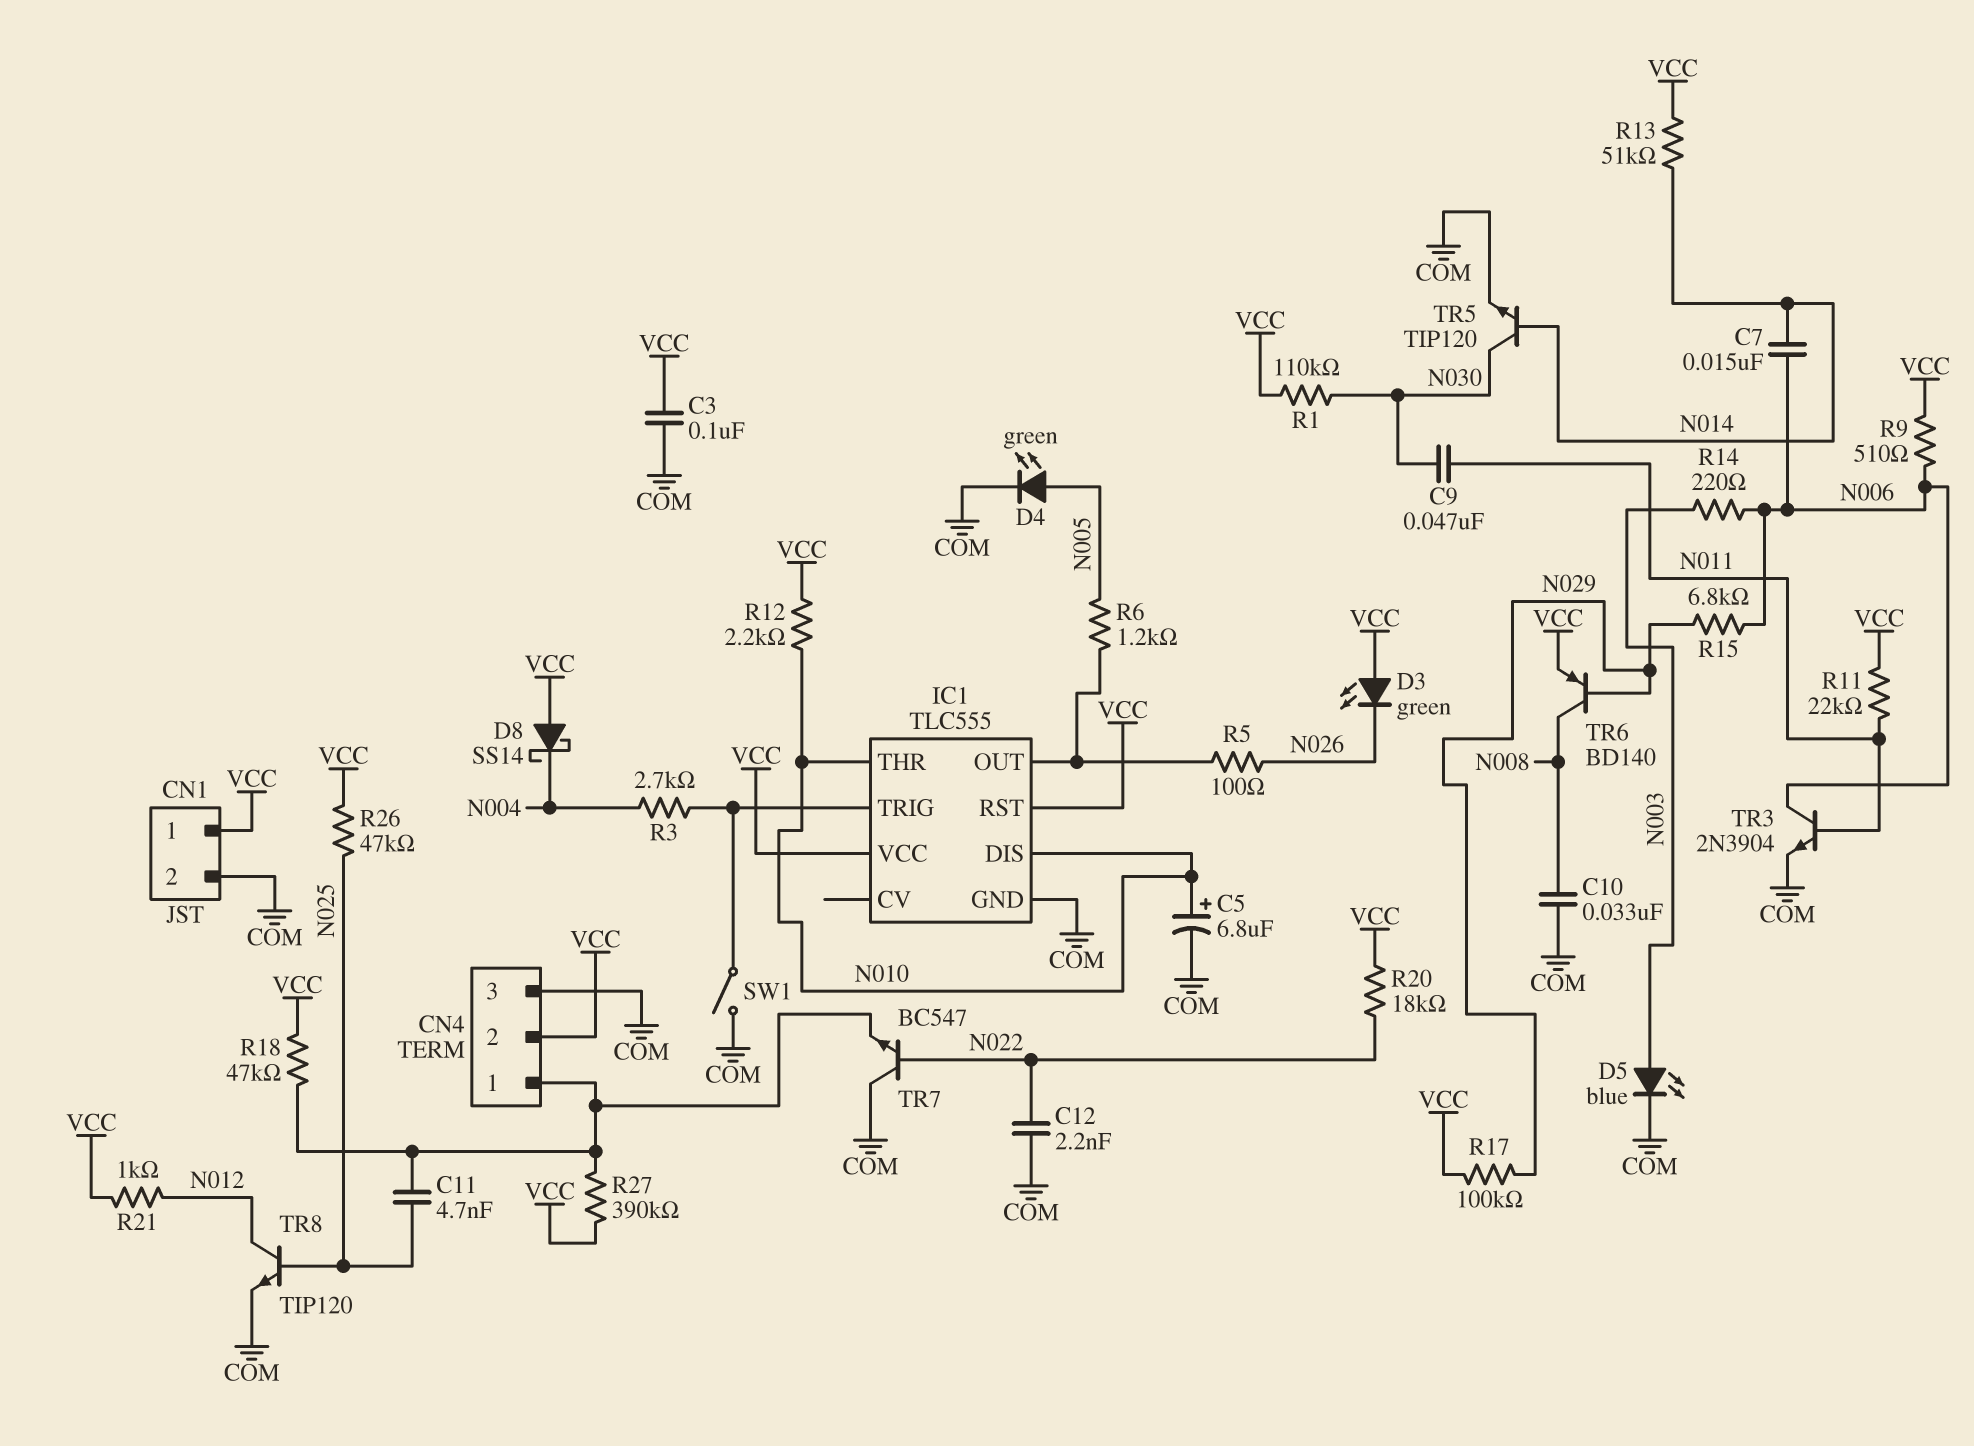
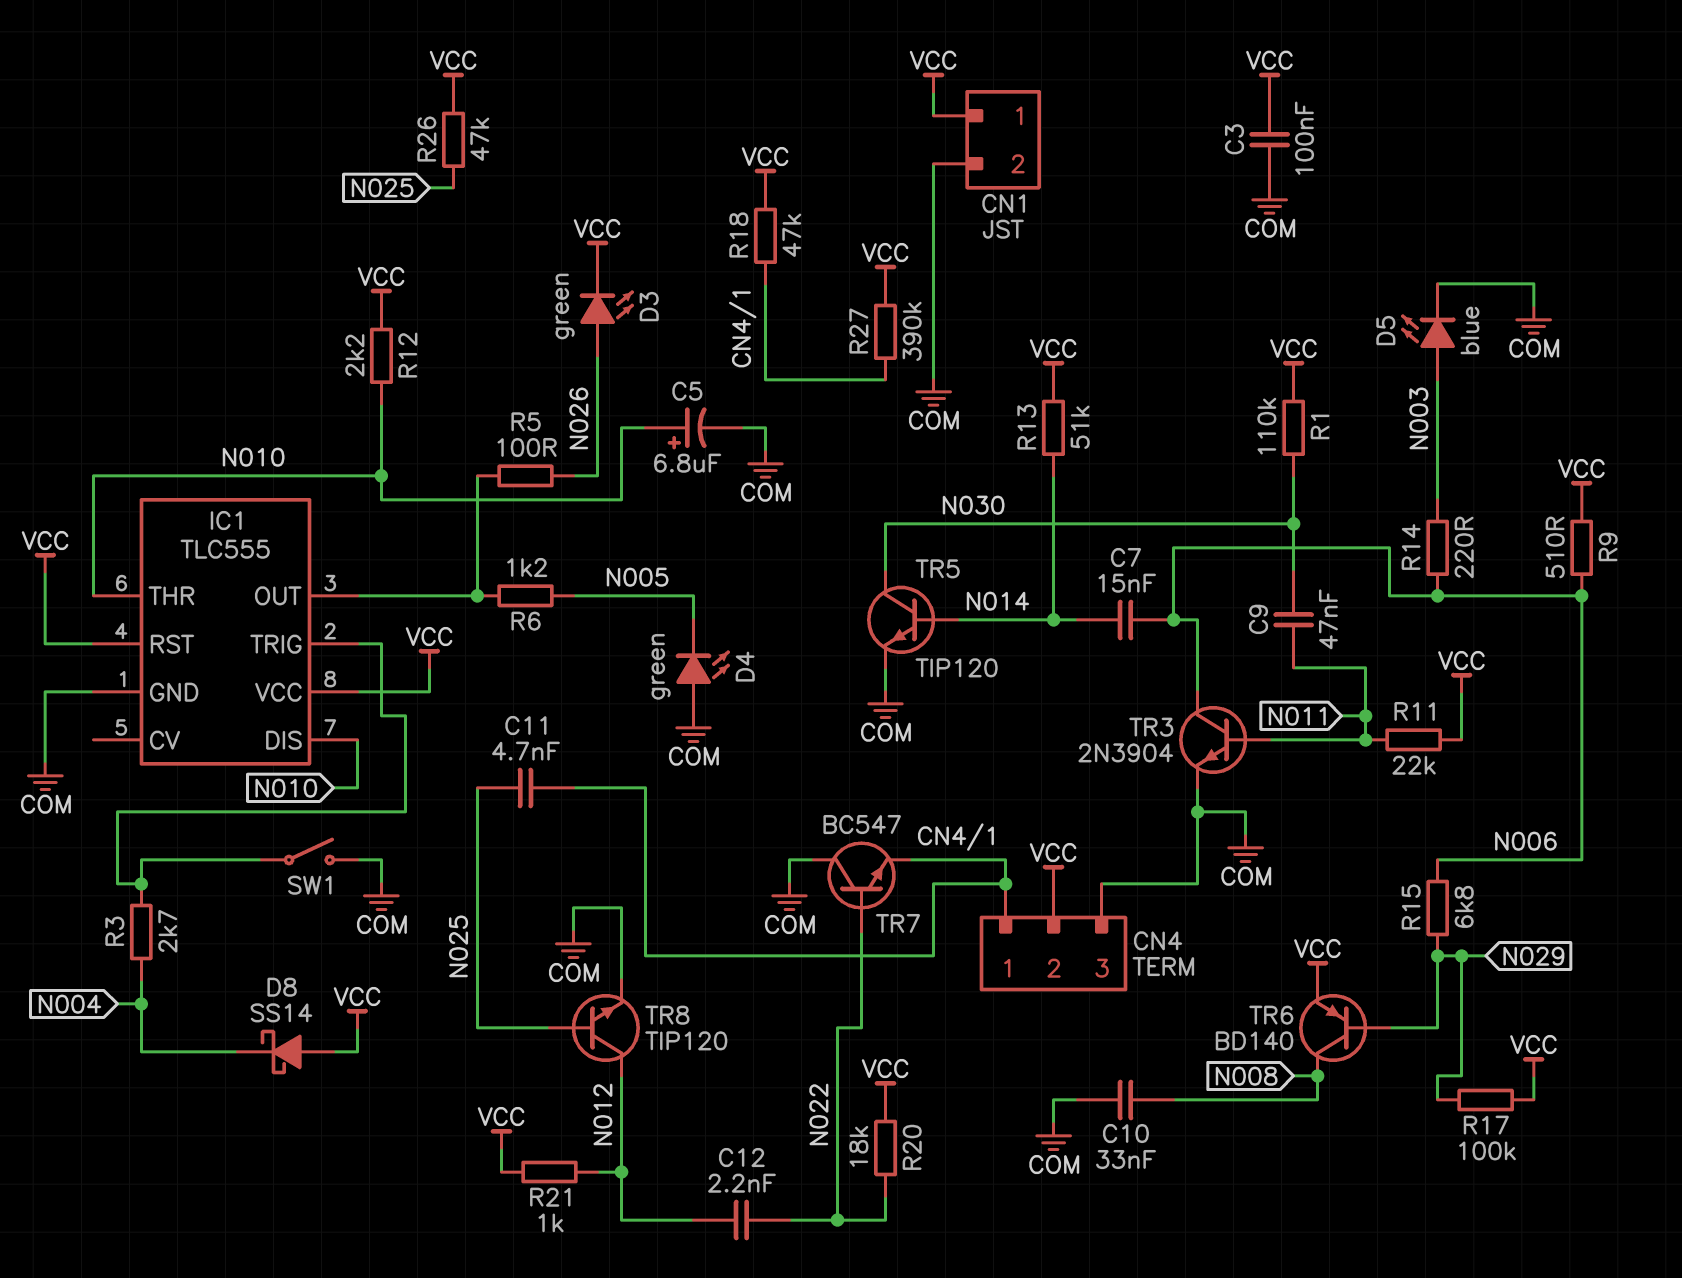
C12: 2.2nF (COM, N022) -> 2.2nF (N012, N022)
D3: LED green (A VCC, K N026) -> LED green (A N026, K VCC)
D4: LED green (A N005, K COM) -> LED green (A COM, K N005)

